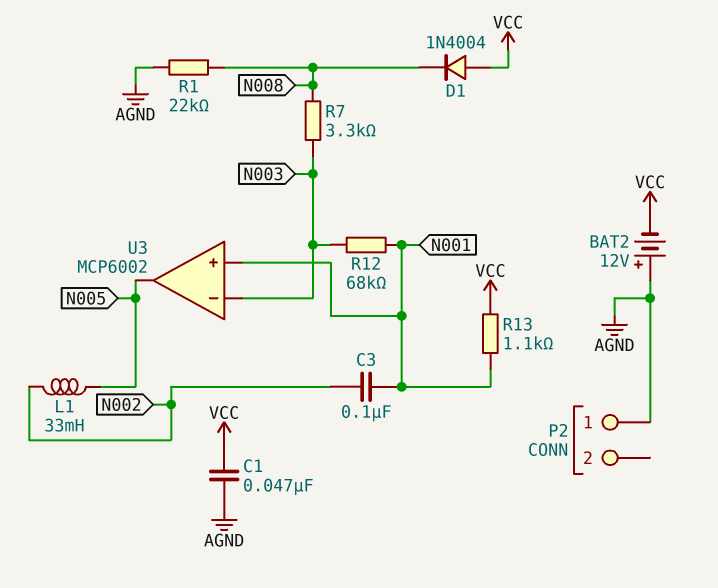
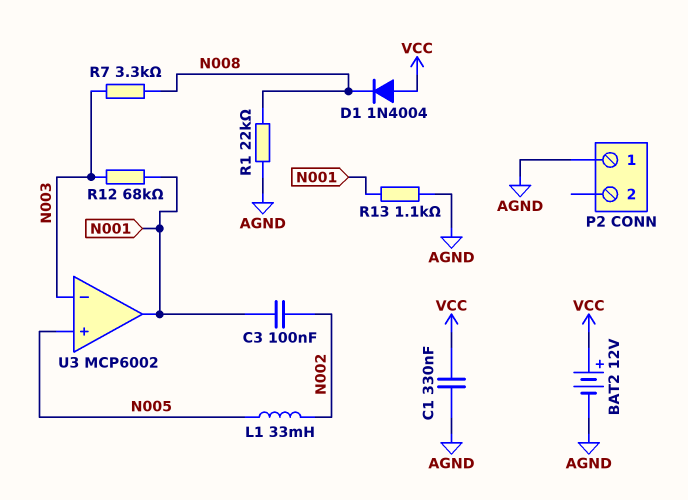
BAT2: 12V (plus AGND, minus VCC) -> 12V (plus VCC, minus AGND)
C1: 47nF (AGND, VCC) -> 330nF (AGND, VCC)
R13: 1.1k (N001, VCC) -> 1.1k (AGND, N001)
U3 pin in+: N001 -> N005
U3 pin out: N005 -> N001

